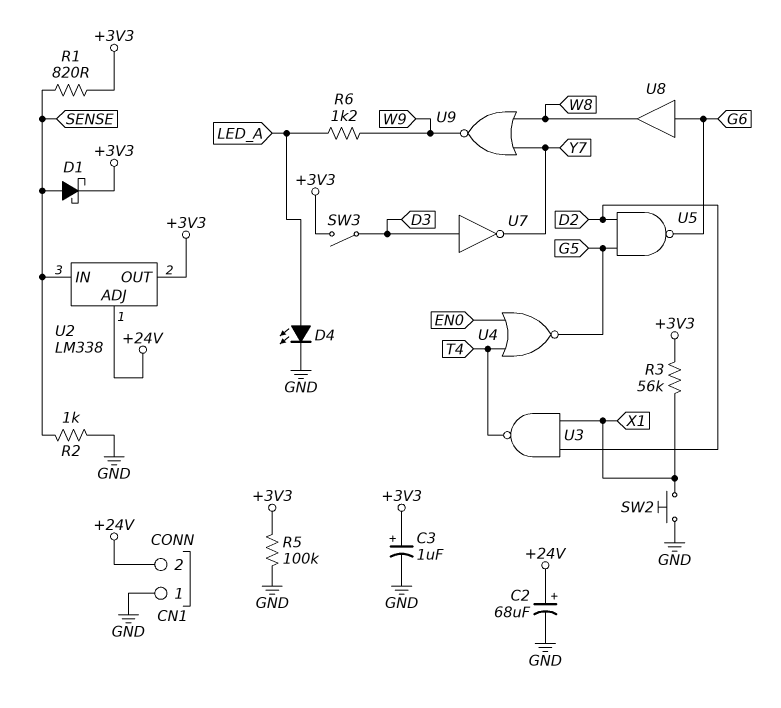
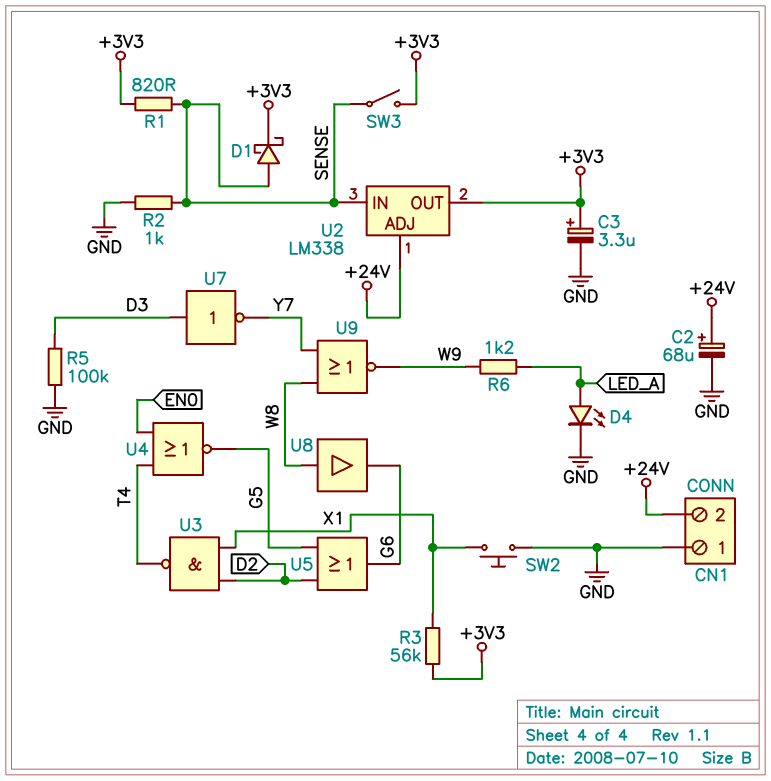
C3: 1uF (plus +3V3, minus GND) -> 3.3uF (plus +3V3, minus GND)
R5: 100k (+3V3, GND) -> 100k (D3, GND)
SW3: switch (+3V3, D3) -> switch (+3V3, SENSE)
U5: NAND (in D2, in G5, out G6) -> OR (in D2, in G5, out G6)
U8: buffer (in G6, out W8) -> buffer (in W8, out G6)

